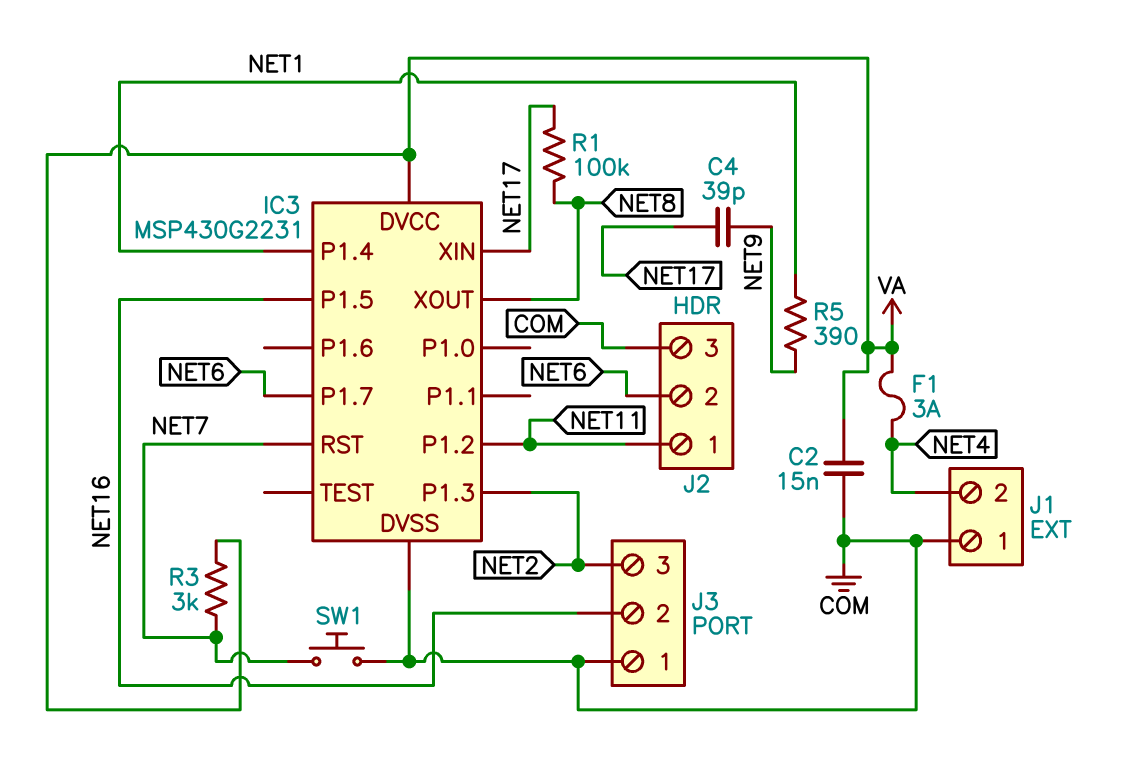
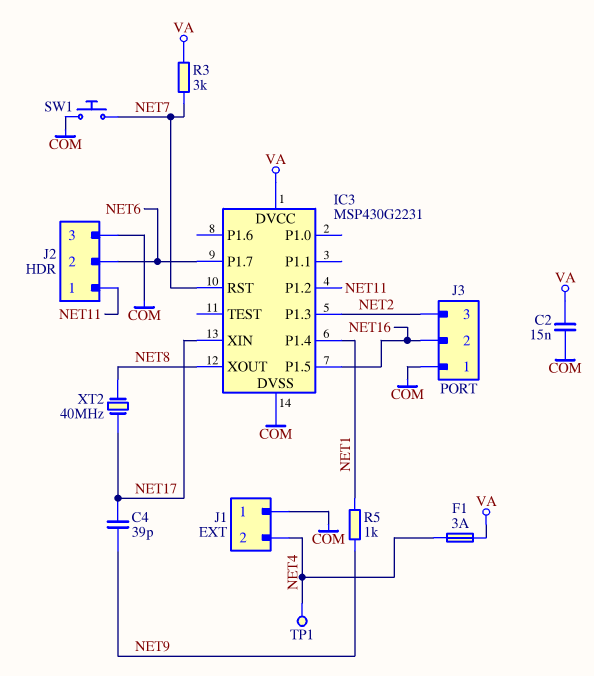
R1: 100k (NET8, NET17) -> none
R5: 390 (NET1, NET9) -> 1k (NET1, NET9)
TP1: none -> test point (NET4)
XT2: none -> 40MHz (NET8, NET17)

